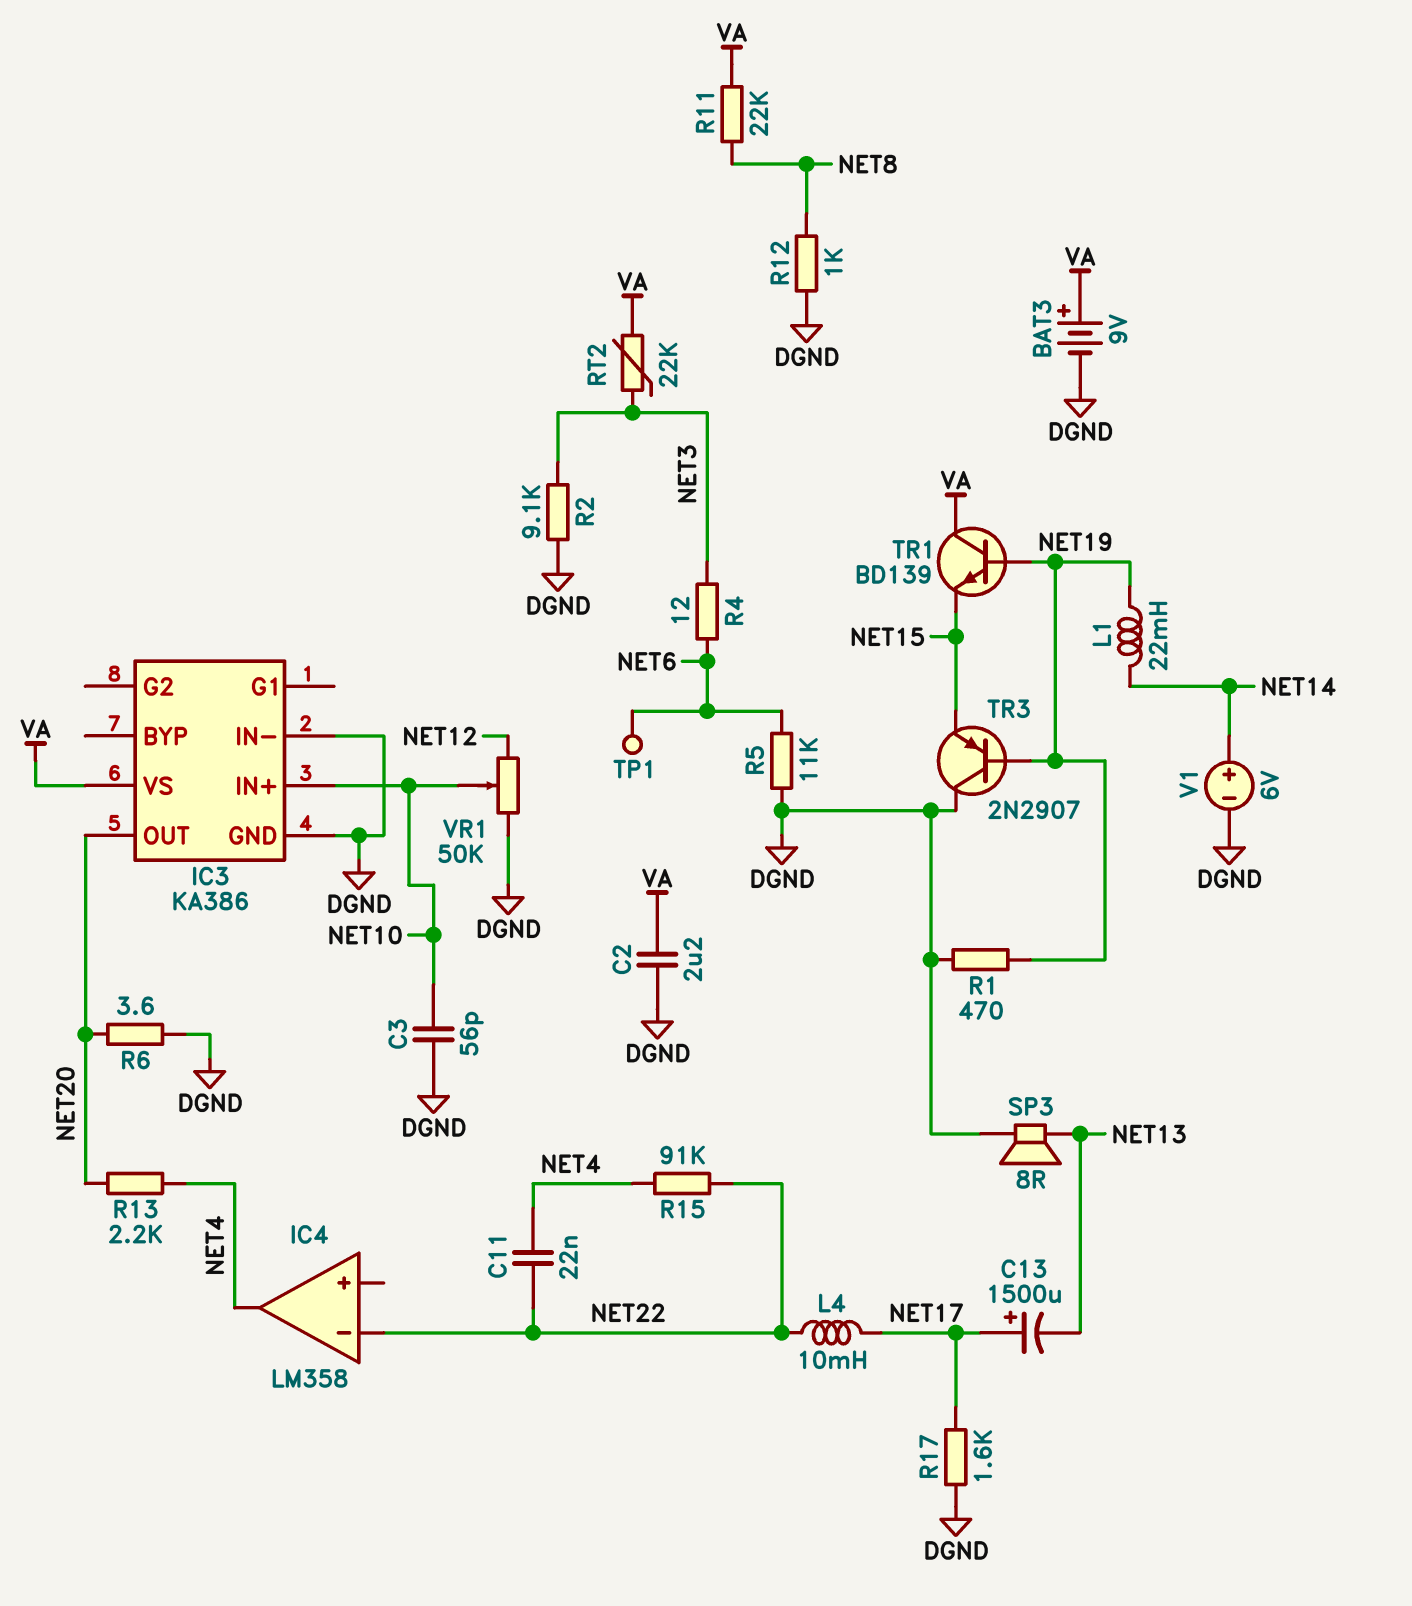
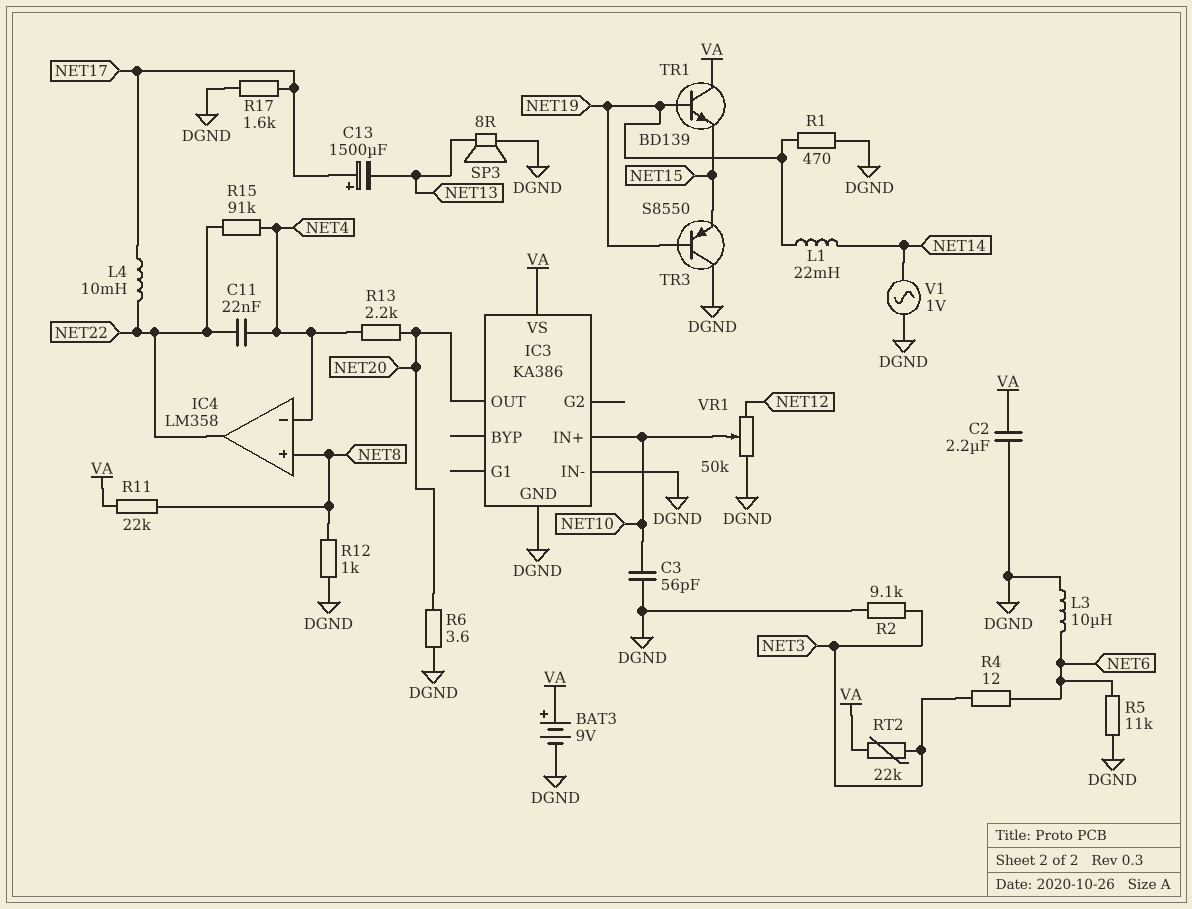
IC4 pin in+: none -> NET8
IC4 pin in-: NET22 -> NET4
IC4 pin out: NET4 -> NET22
L3: none -> 10uH (DGND, NET6)
TP1: test point (NET6) -> none
TR3: PNP 2N2907 (B NET19, C DGND, E NET15) -> PNP S8550 (B NET19, C DGND, E NET15)
V1: 6V (plus NET14, minus DGND) -> AC 1V (DGND, NET14)

